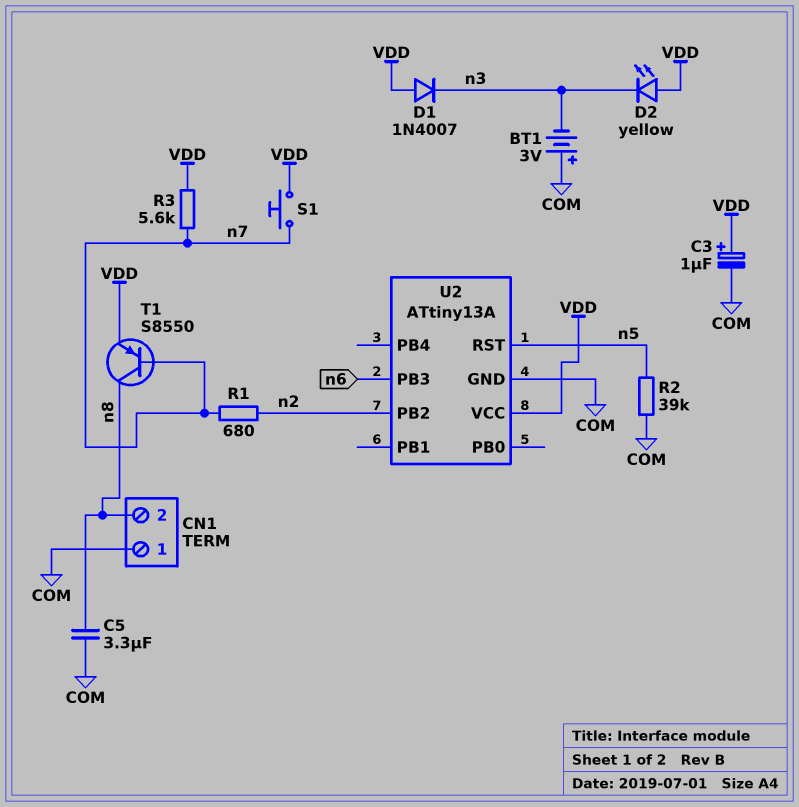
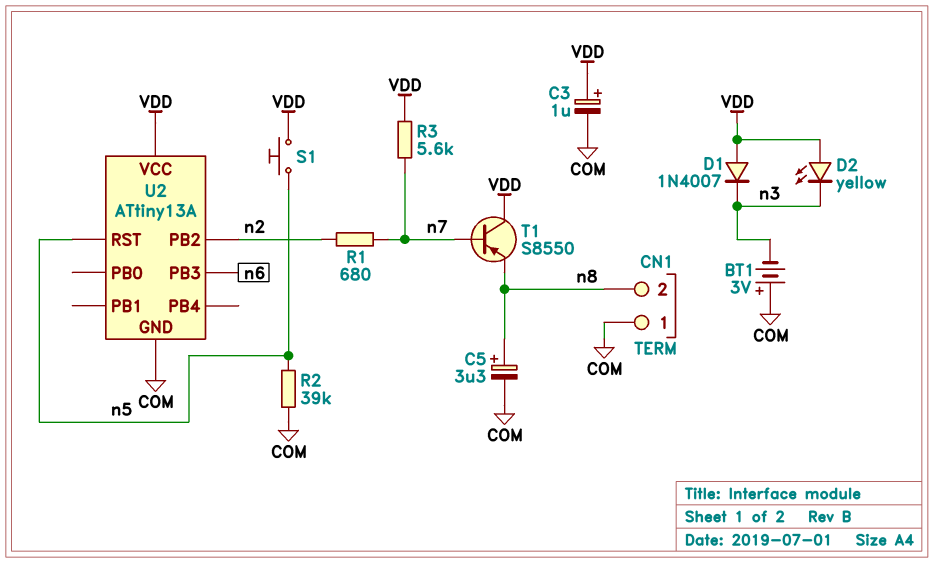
C5: 3.3uF (COM, n8) -> 3.3uF (plus n8, minus COM)
S1: button (VDD, n7) -> button (VDD, n5)
T1: PNP S8550 (B n7, C n8, E VDD) -> PNP S8550 (B n7, C VDD, E n8)

